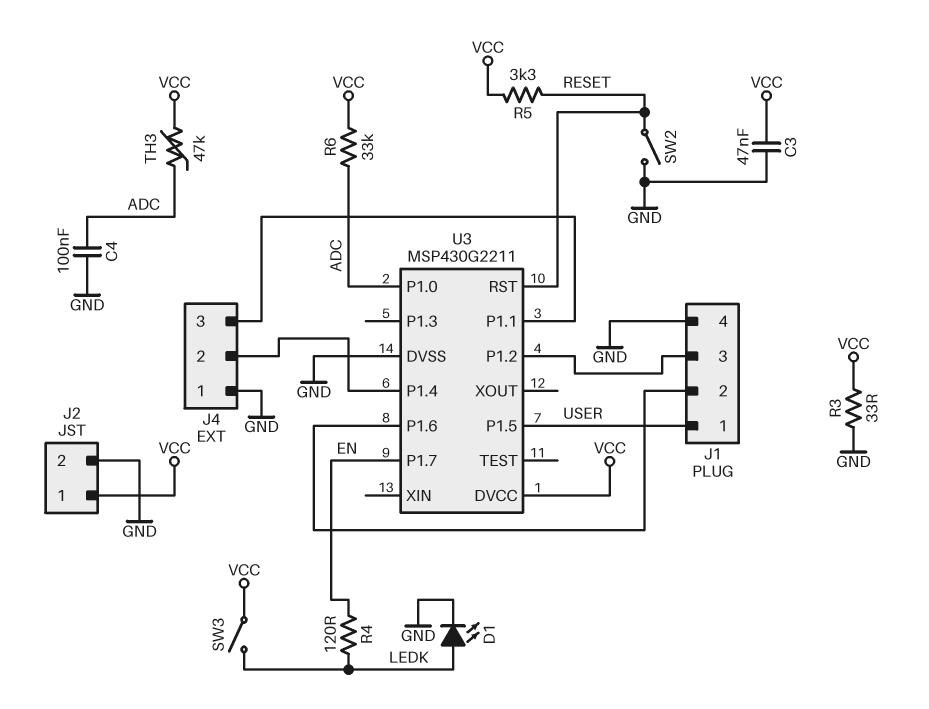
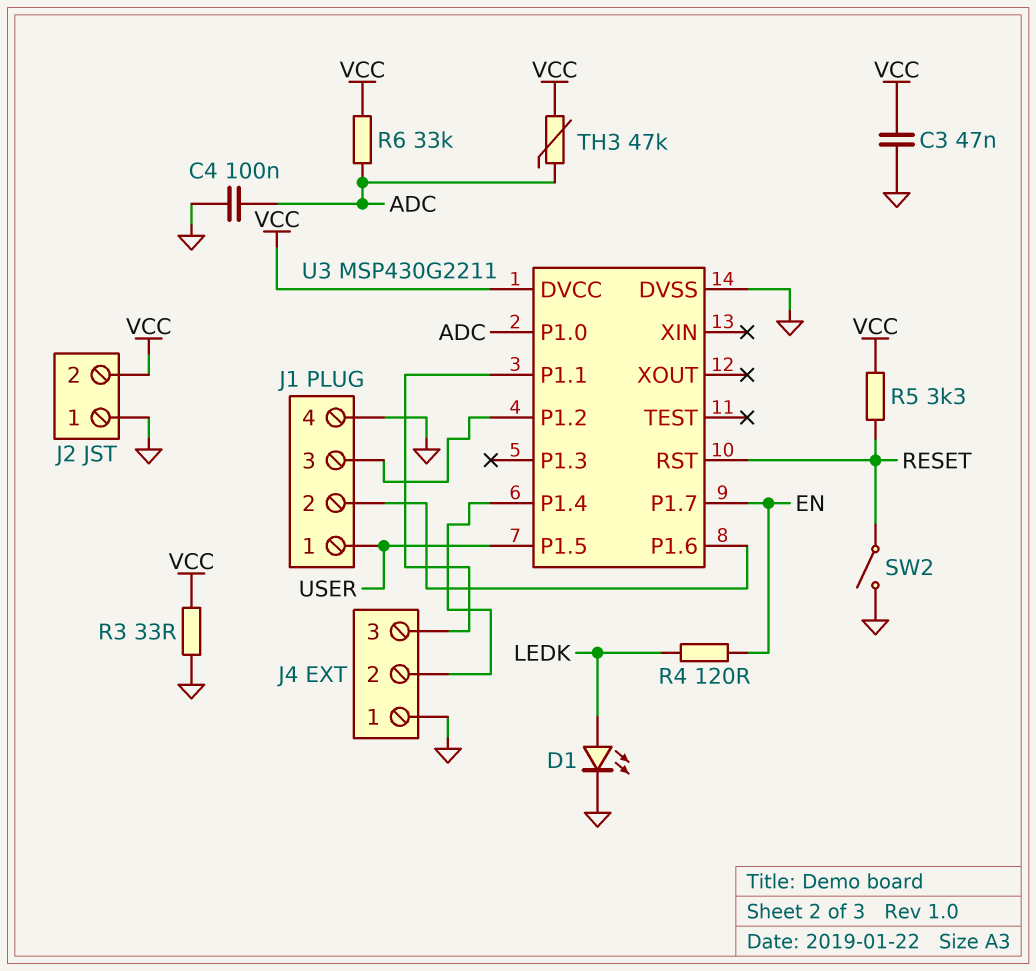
J2 pin 1: VCC -> GND
J2 pin 2: GND -> VCC
SW3: switch (LEDK, VCC) -> none

